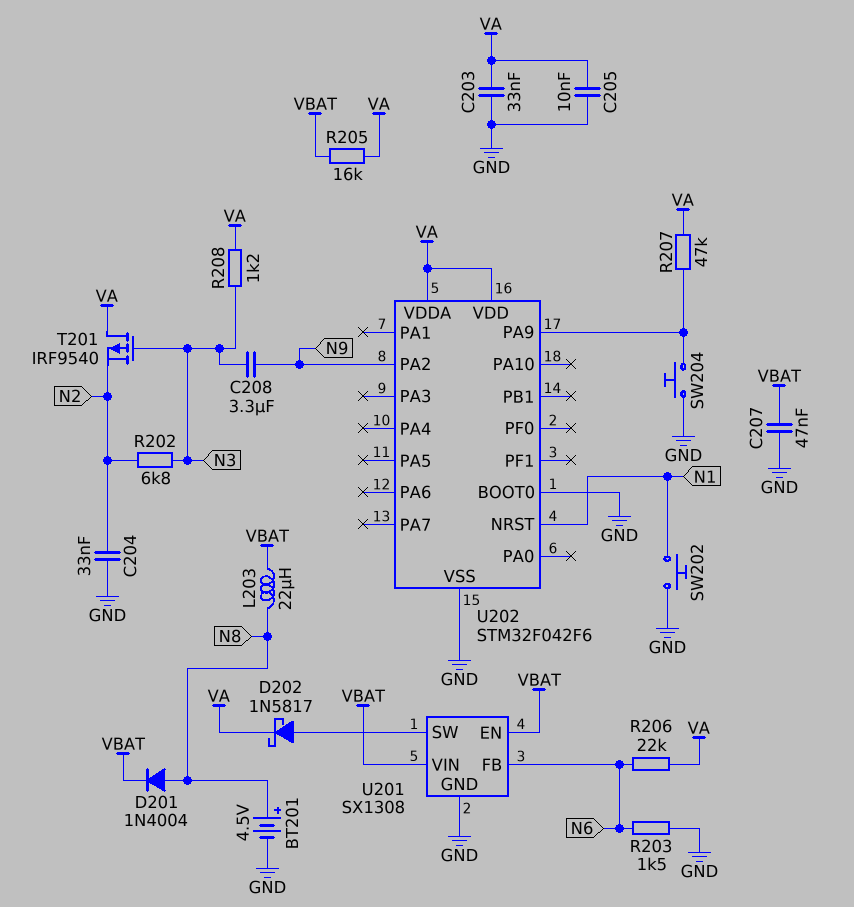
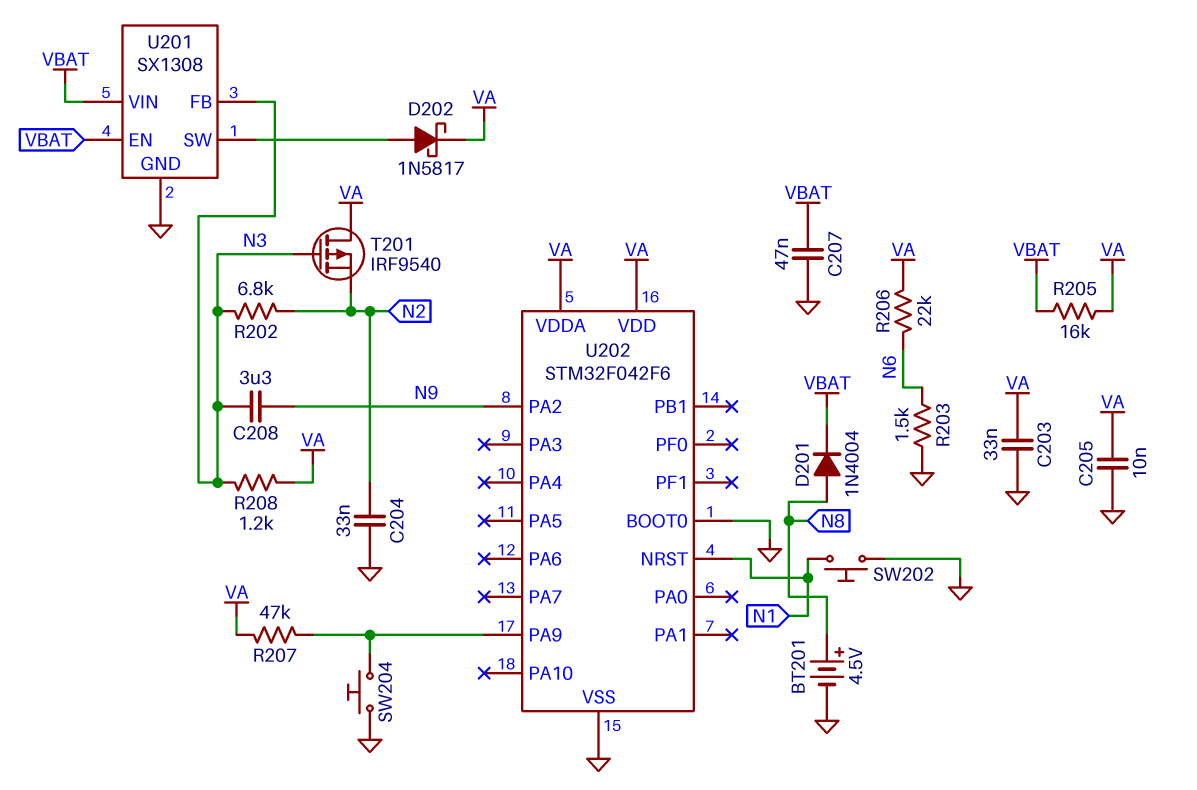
L203: 22uH (N8, VBAT) -> none
U201 pin FB: N6 -> N3

